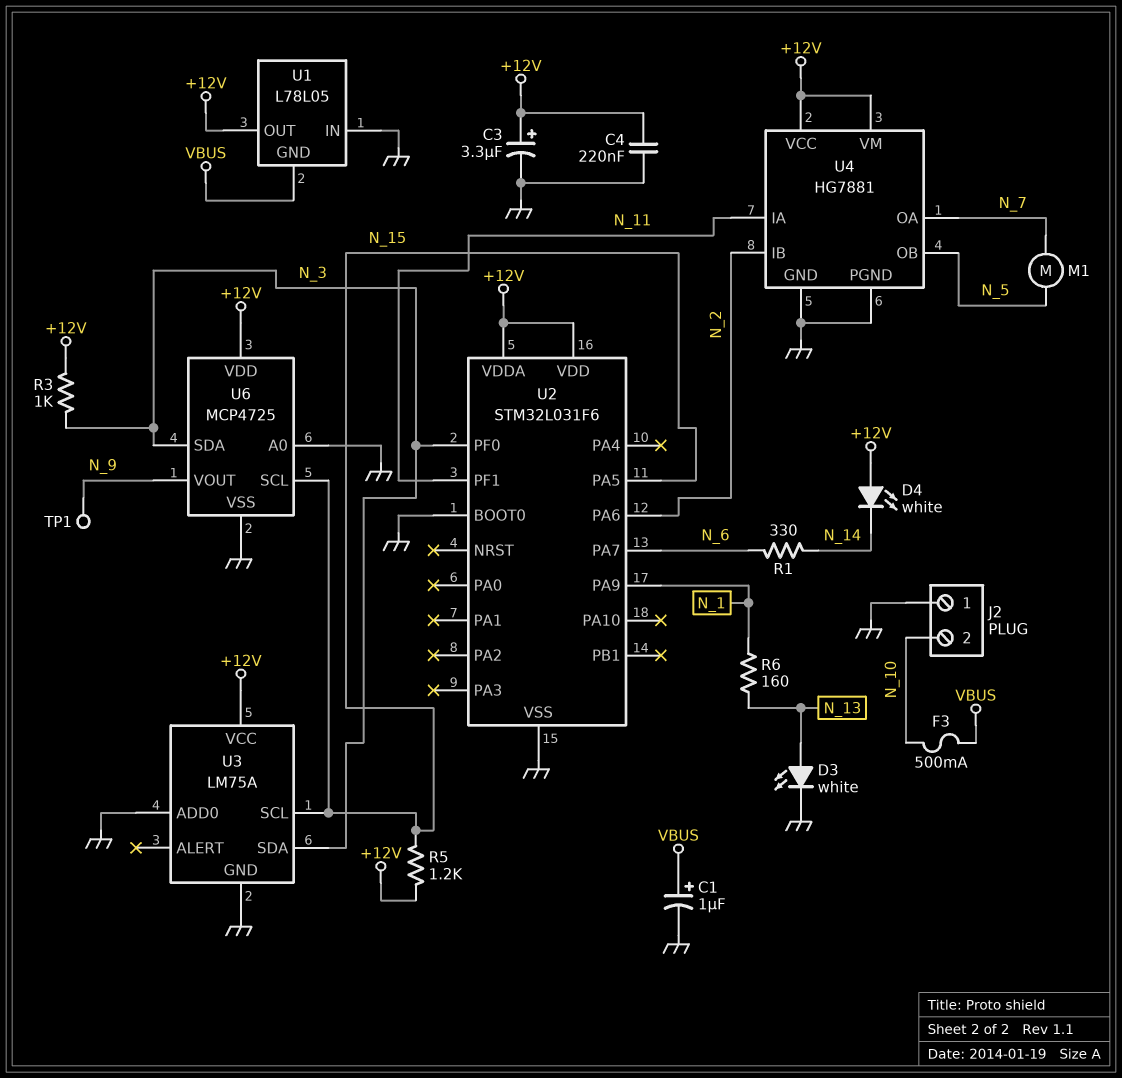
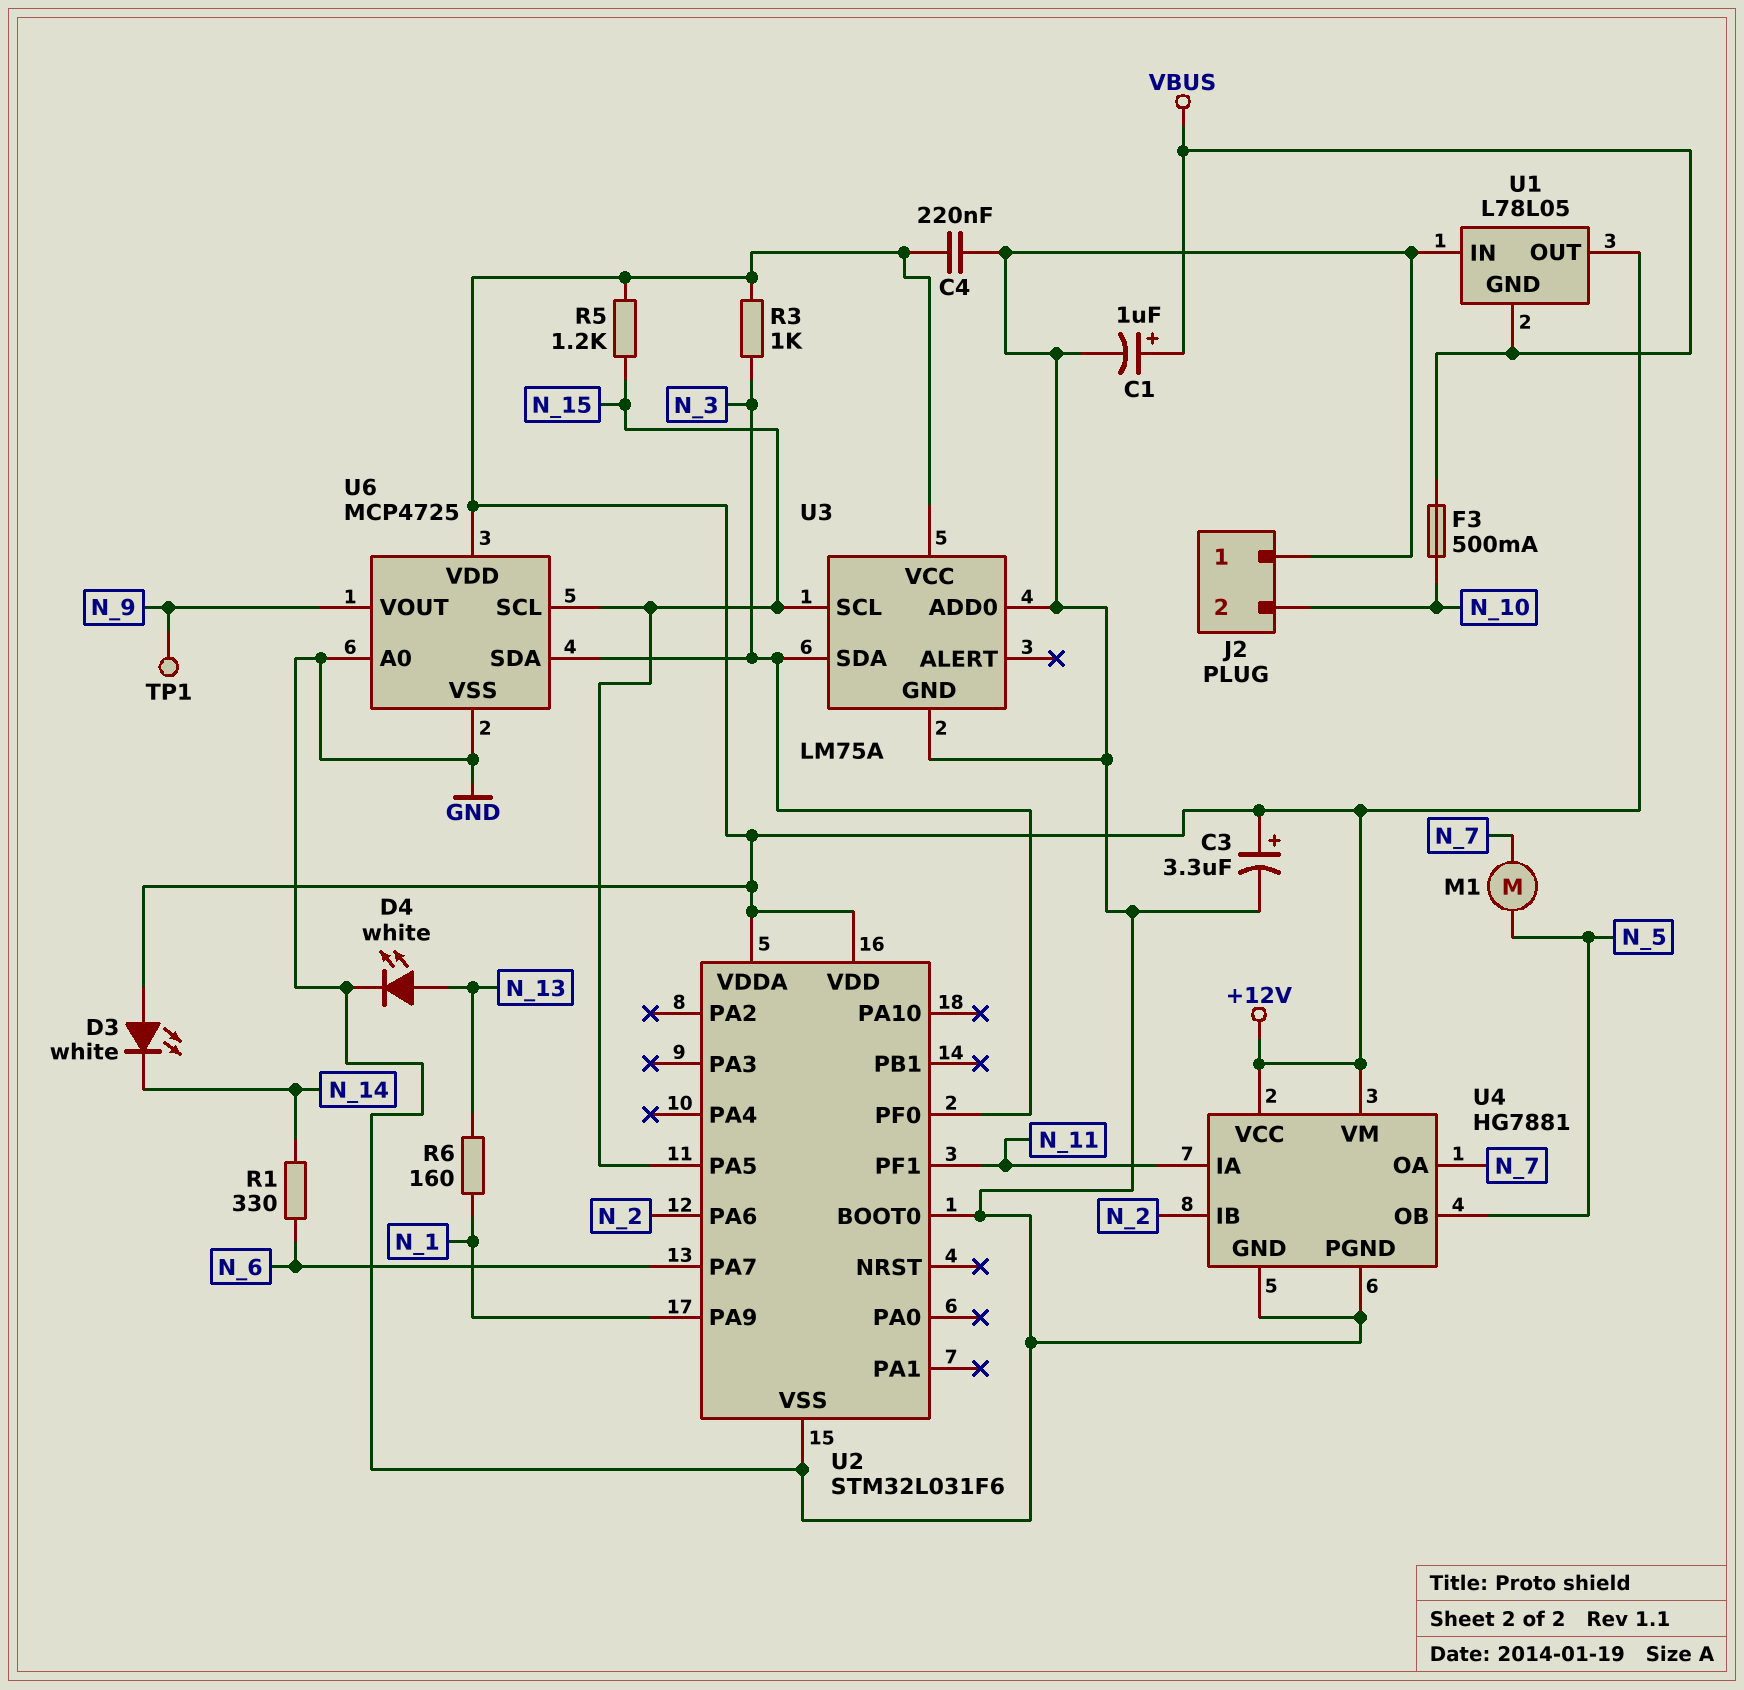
D3: LED white (A N_13, K GND) -> LED white (A +12V, K N_14)
D4: LED white (A +12V, K N_14) -> LED white (A N_13, K GND)

